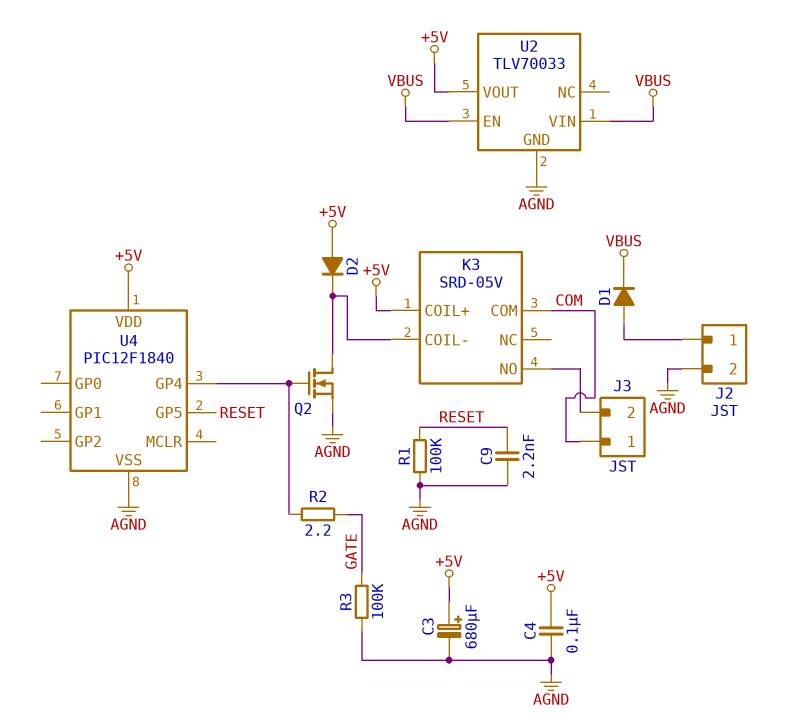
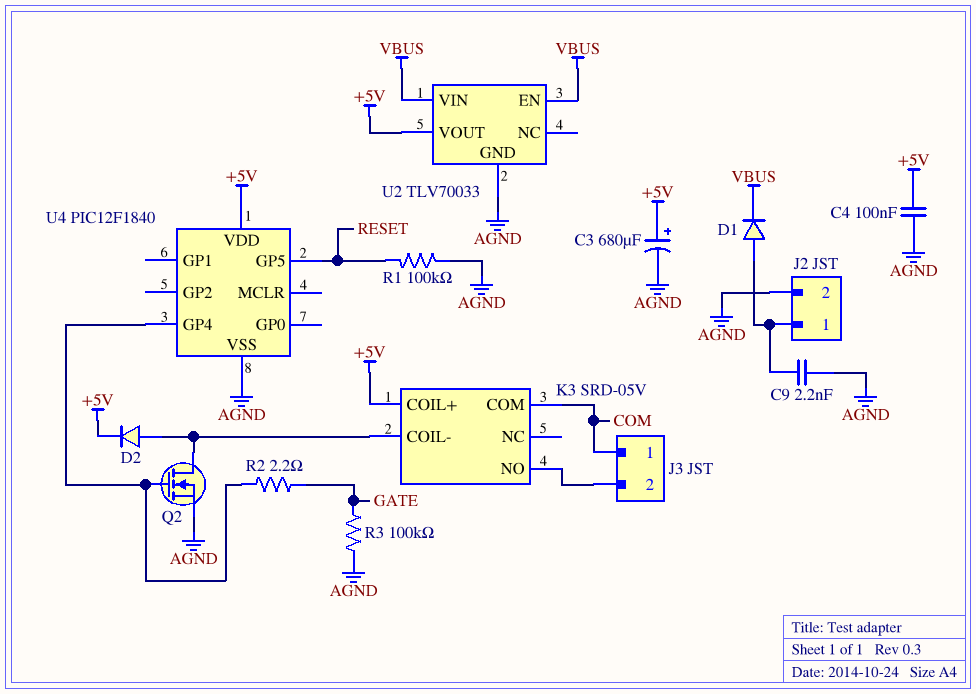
C9: 2.2nF (AGND, RESET) -> 2.2nF (AGND, J2/1)
D2: diode (A +5V, K K3/COIL-) -> diode (A K3/COIL-, K +5V)

